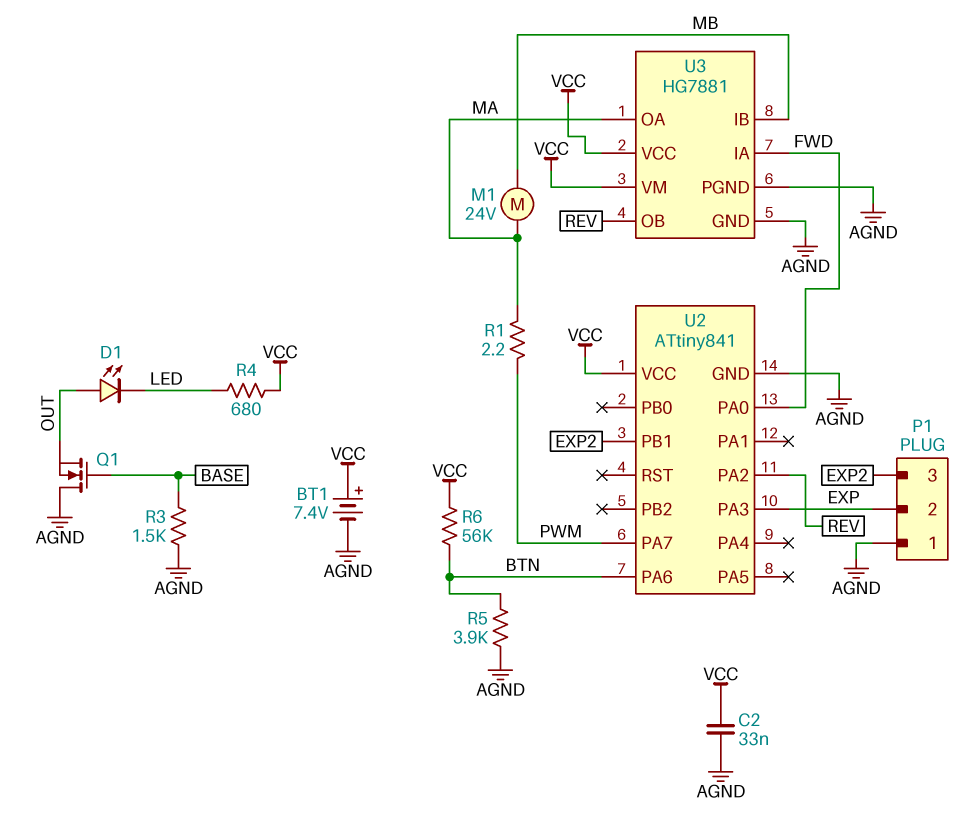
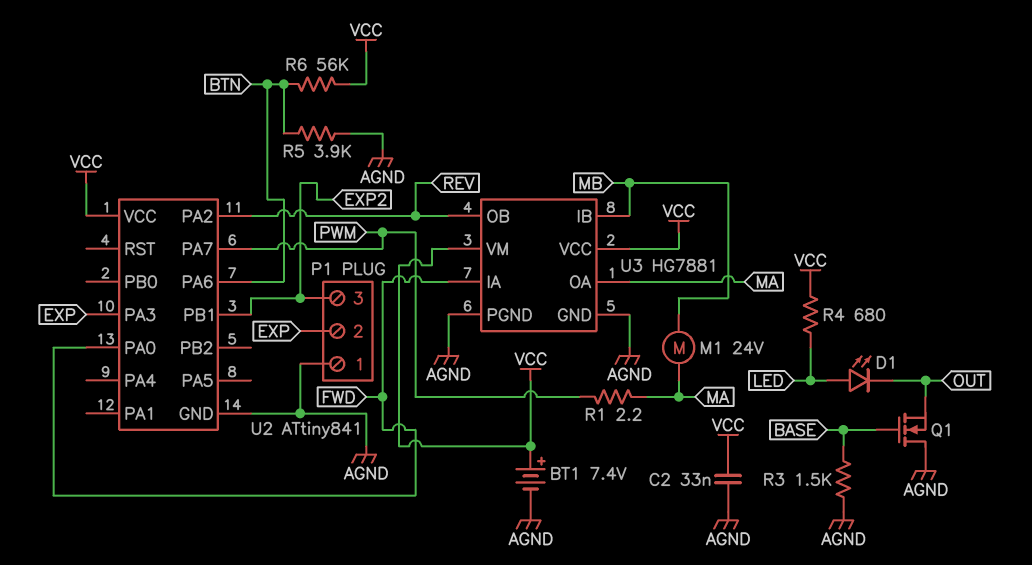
D1: LED (A OUT, K LED) -> LED (A LED, K OUT)

